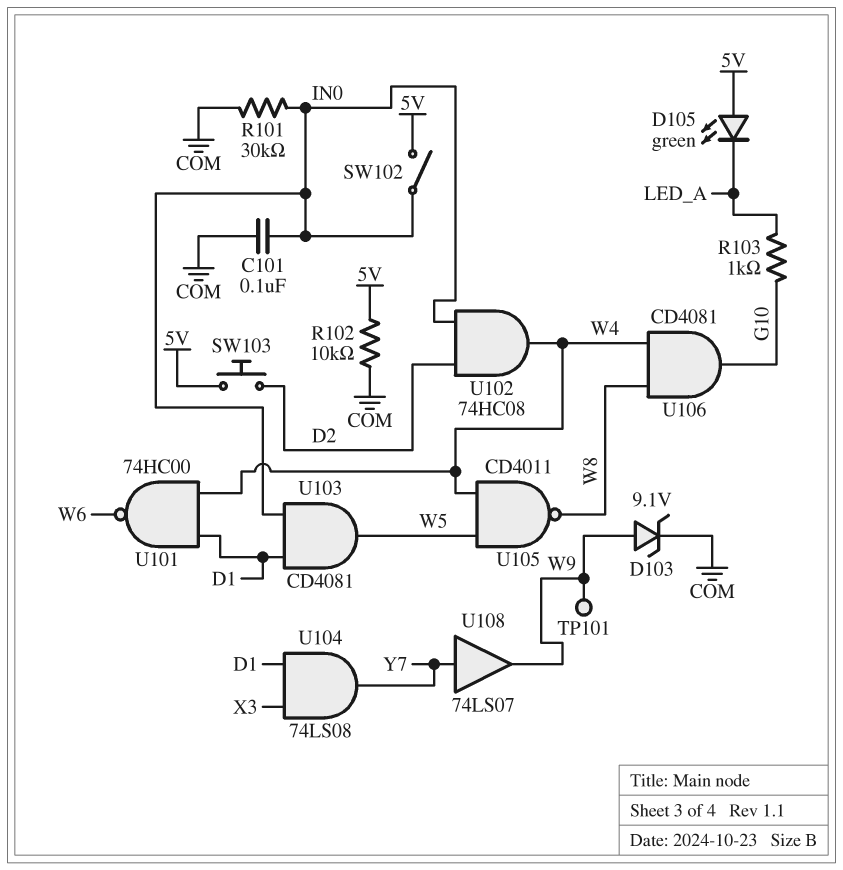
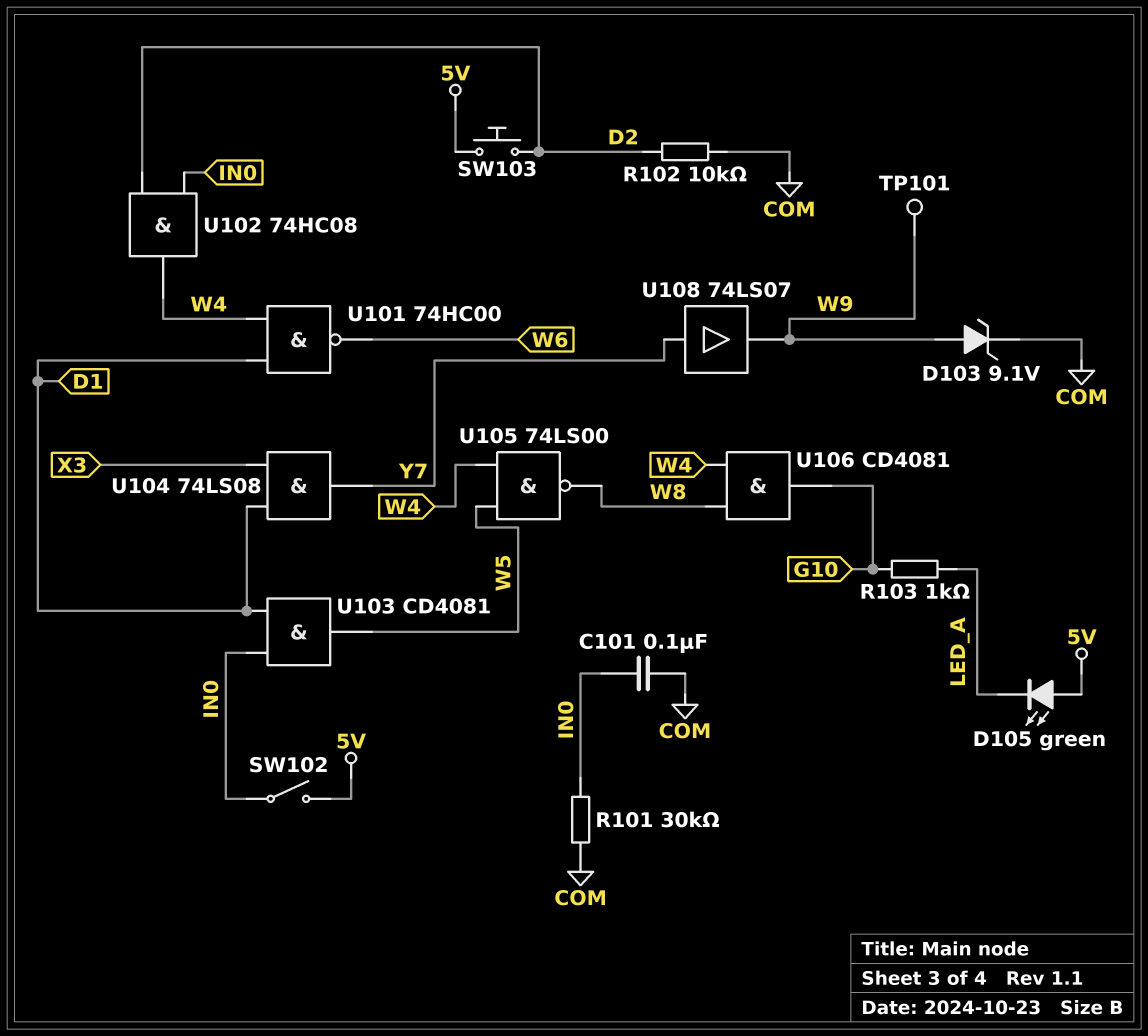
R102: 10k (5V, COM) -> 10k (COM, D2)
U105: NAND CD4011 (in W4, in W5, out W8) -> NAND 74LS00 (in W4, in W5, out W8)

